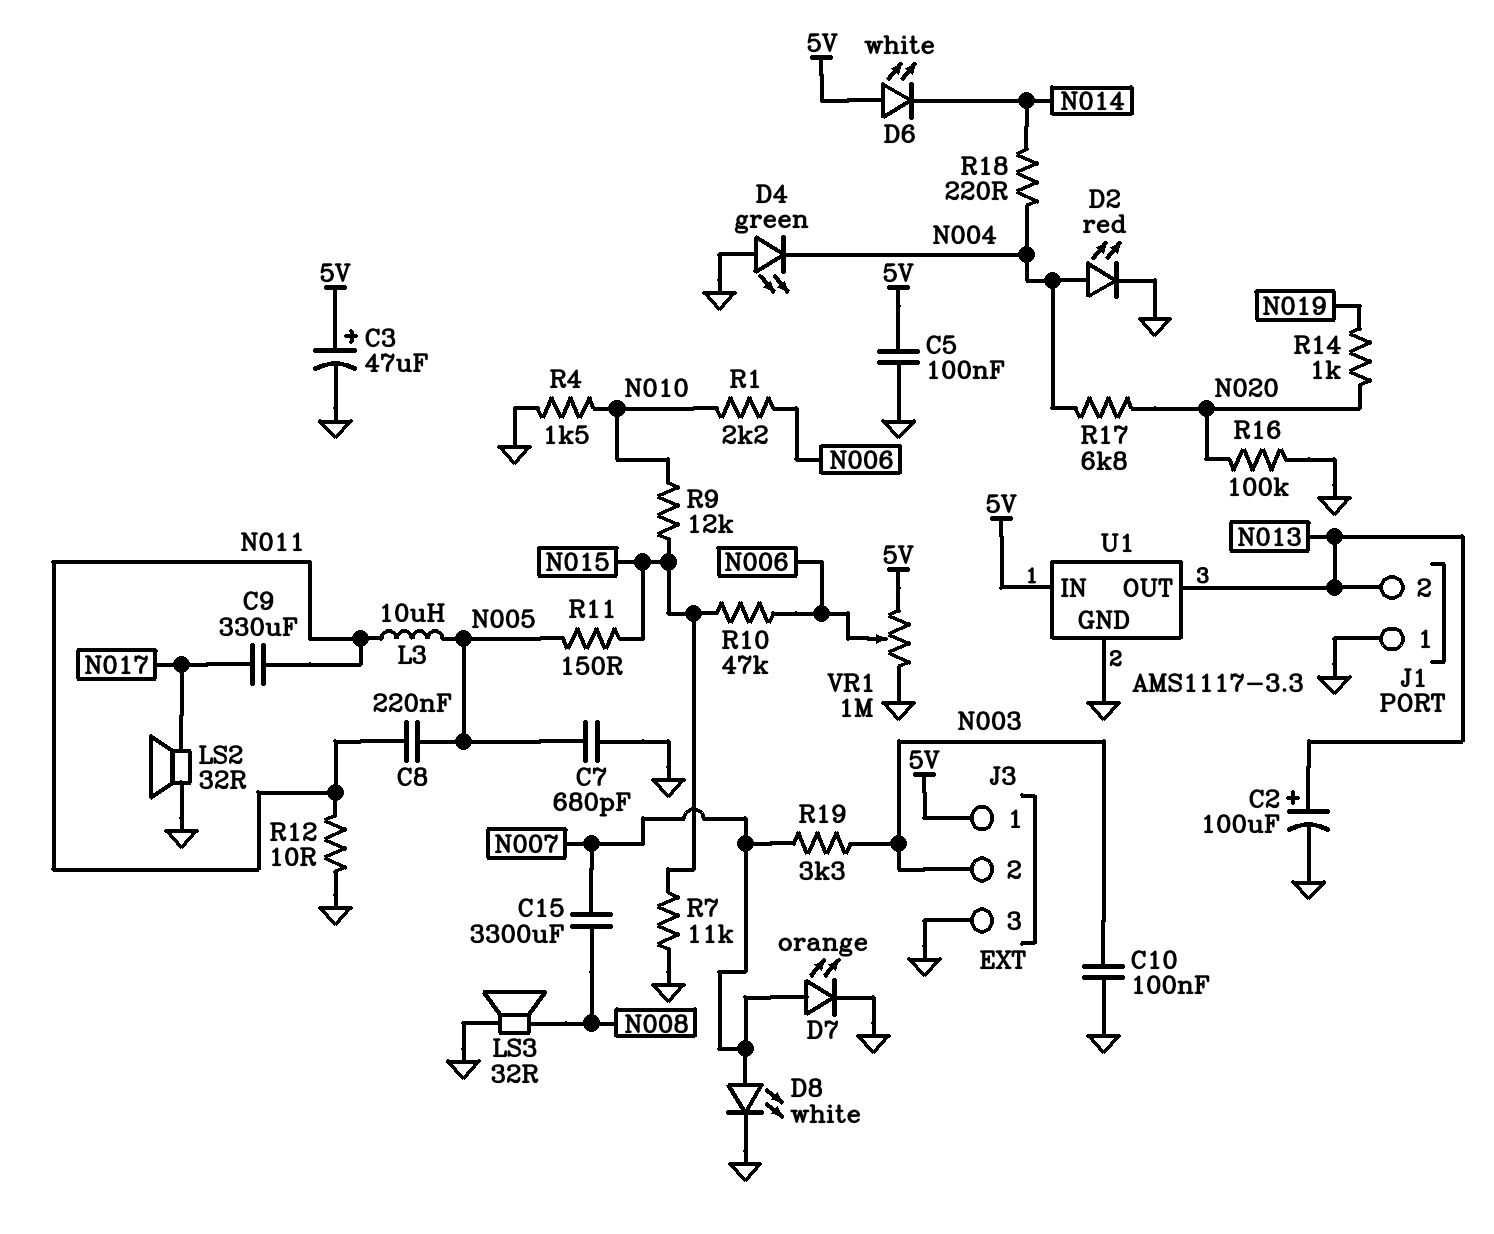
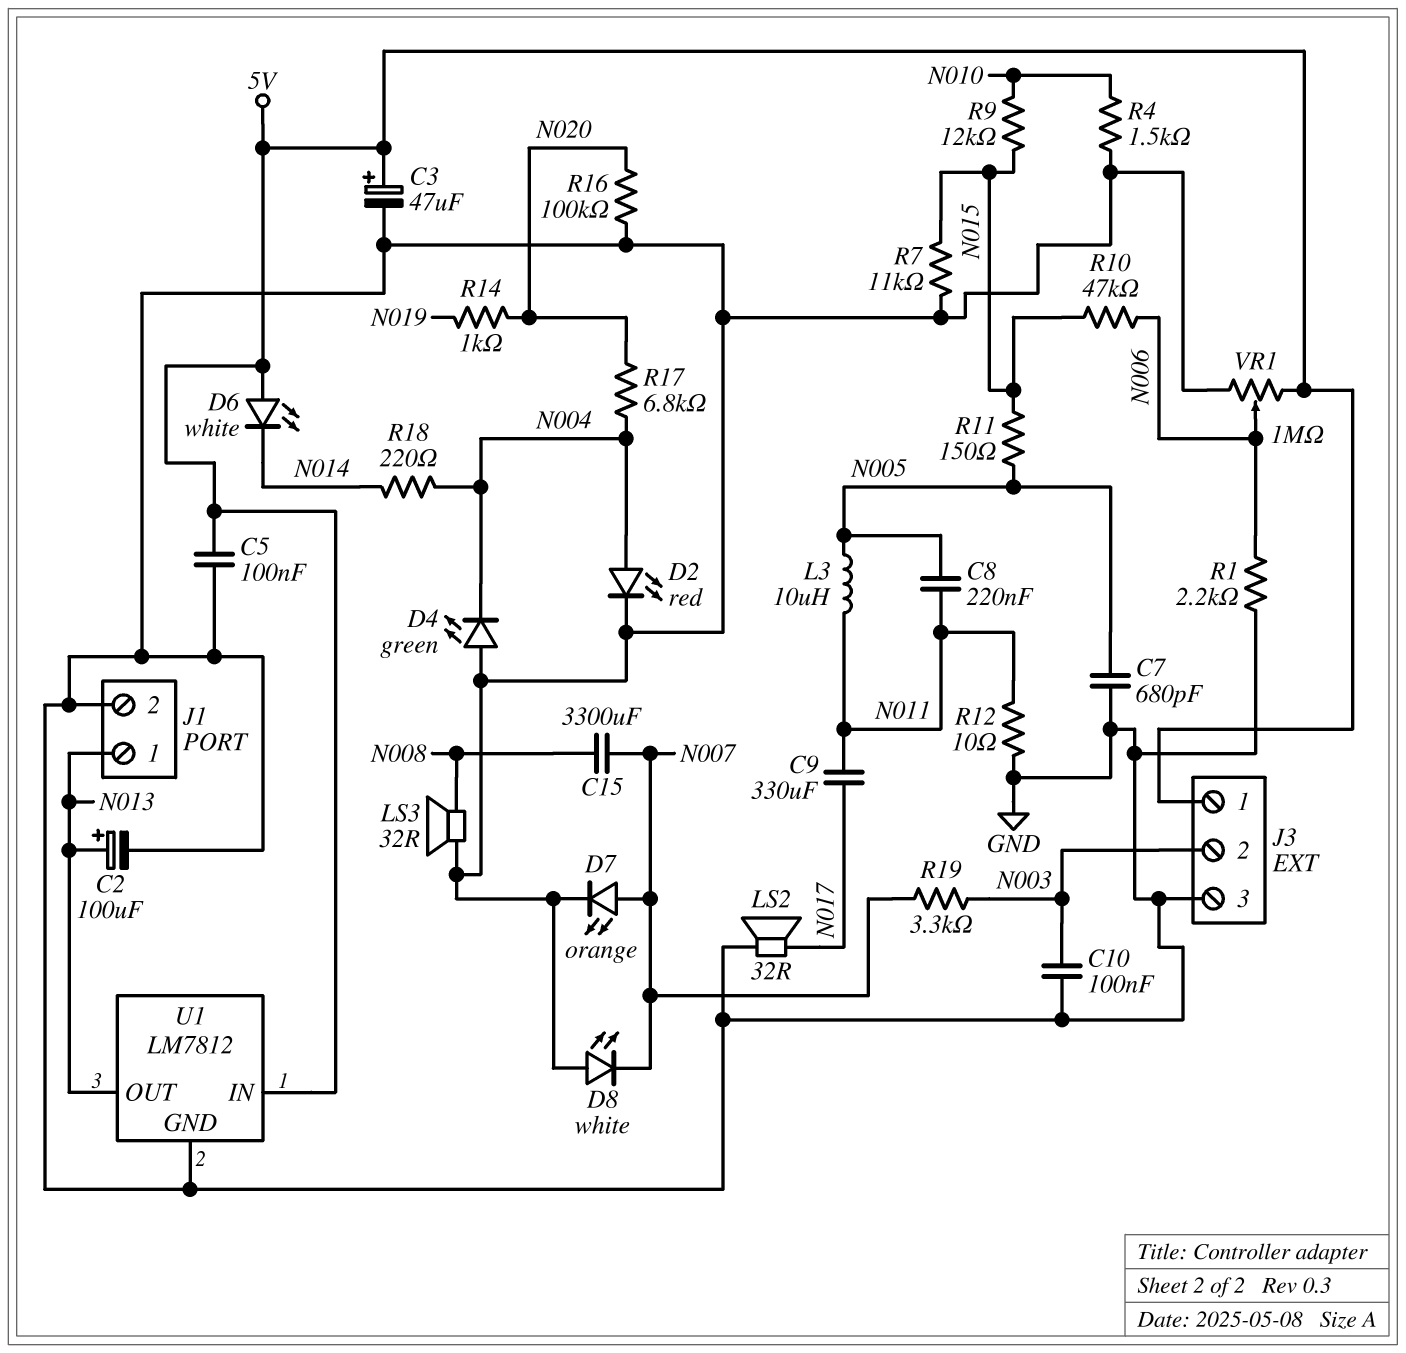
D8: LED white (A N007, K GND) -> LED white (A GND, K N007)
J1 pin 1: GND -> N013
J1 pin 2: N013 -> GND
R1: 2.2k (N006, N010) -> 2.2k (GND, N006)
U1: AMS1117-3.3 -> LM7812

